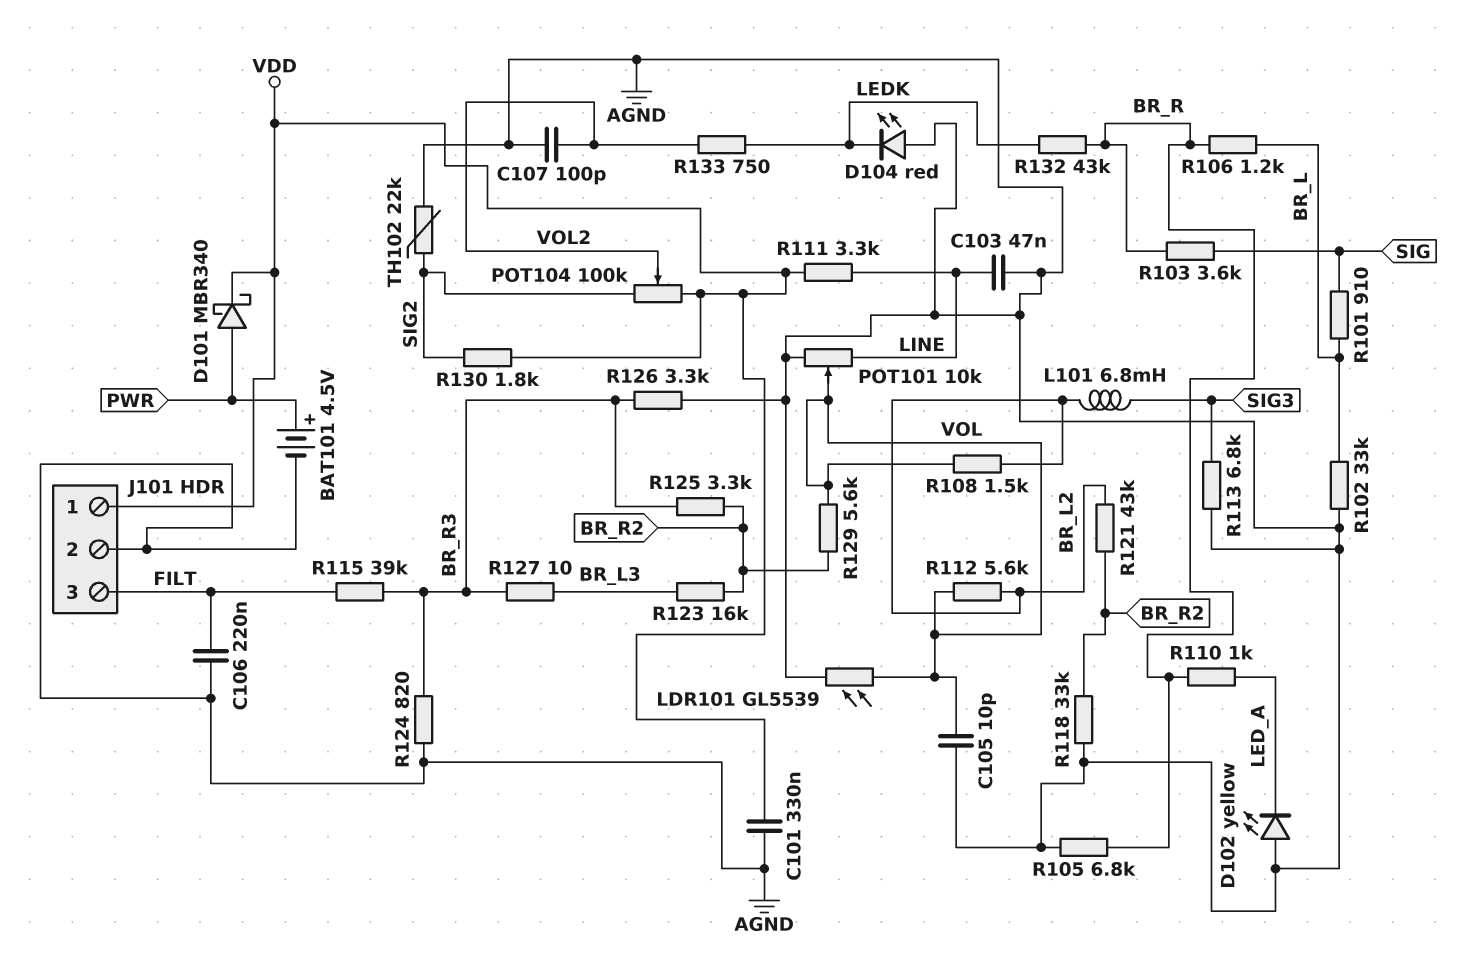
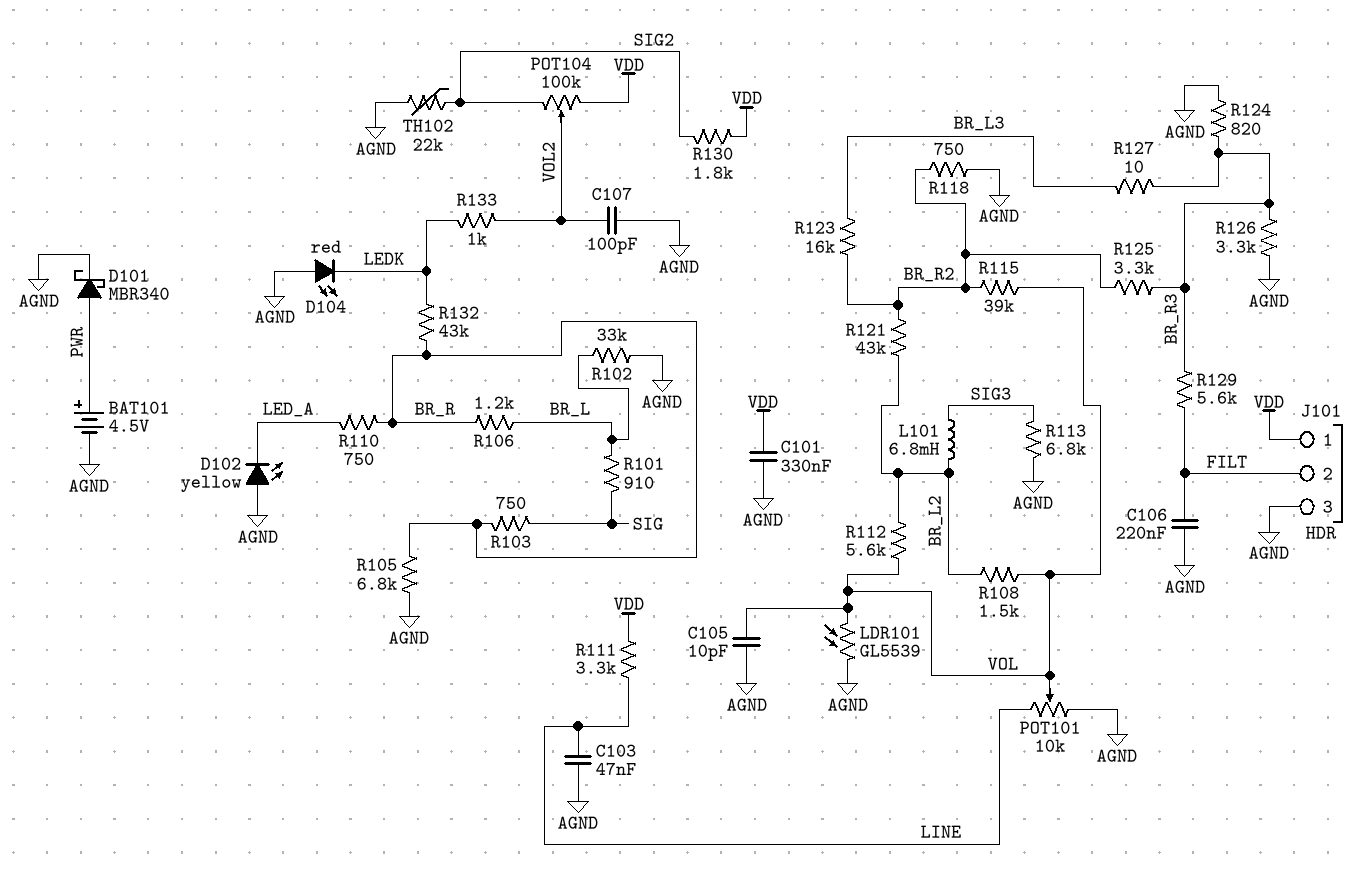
D101: schottky MBR340 (A PWR, K VDD) -> schottky MBR340 (A PWR, K AGND)
J101 pin 2: AGND -> FILT
J101 pin 3: FILT -> AGND
R103: 3.6k (BR_R, SIG) -> 750 (BR_R, SIG)
R110: 1k (BR_R, LED_A) -> 750 (BR_R, LED_A)
R115: 39k (BR_R3, FILT) -> 39k (BR_R2, VOL)
R118: 33k (AGND, BR_R2) -> 750 (AGND, BR_R2)
R129: 5.6k (BR_R2, VOL) -> 5.6k (BR_R3, FILT)
R133: 750 (LEDK, VOL2) -> 1k (LEDK, VOL2)

